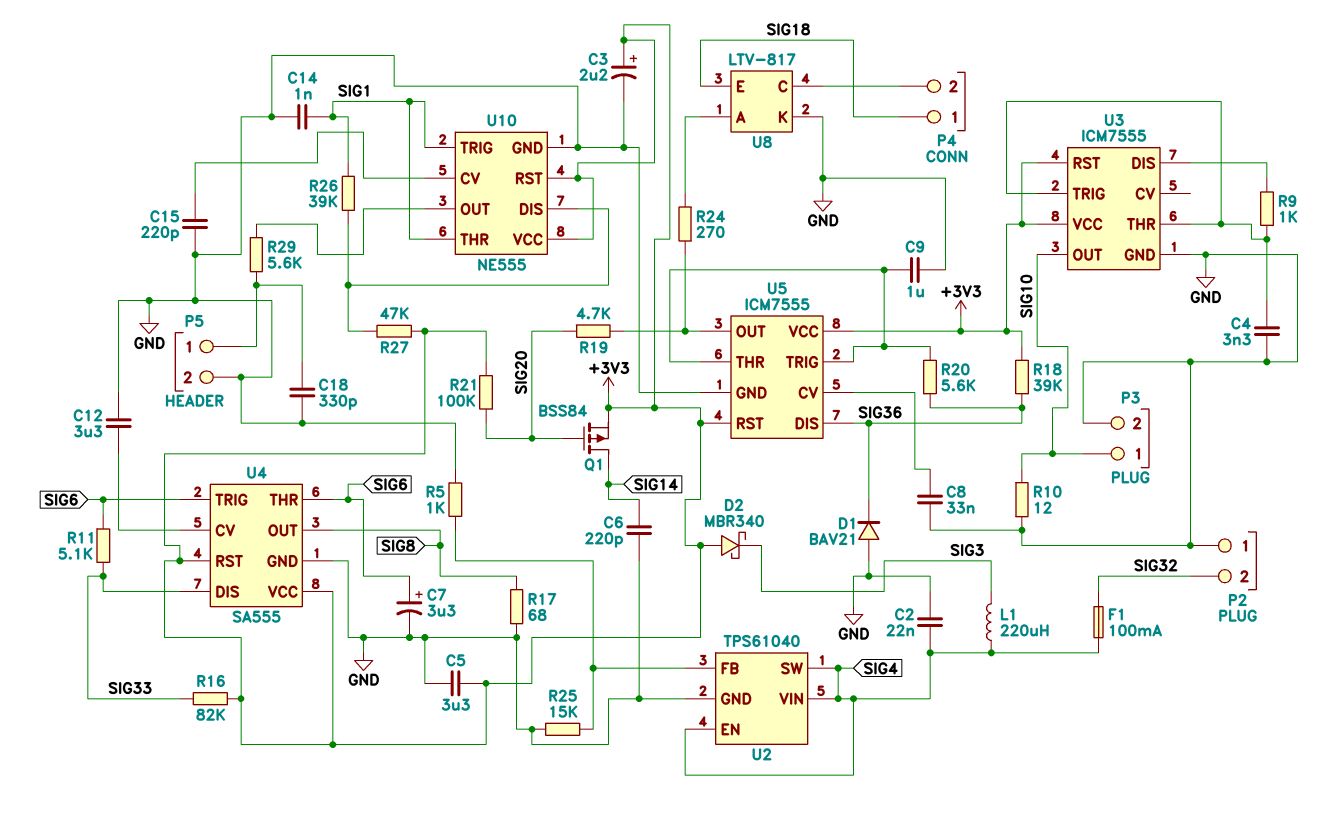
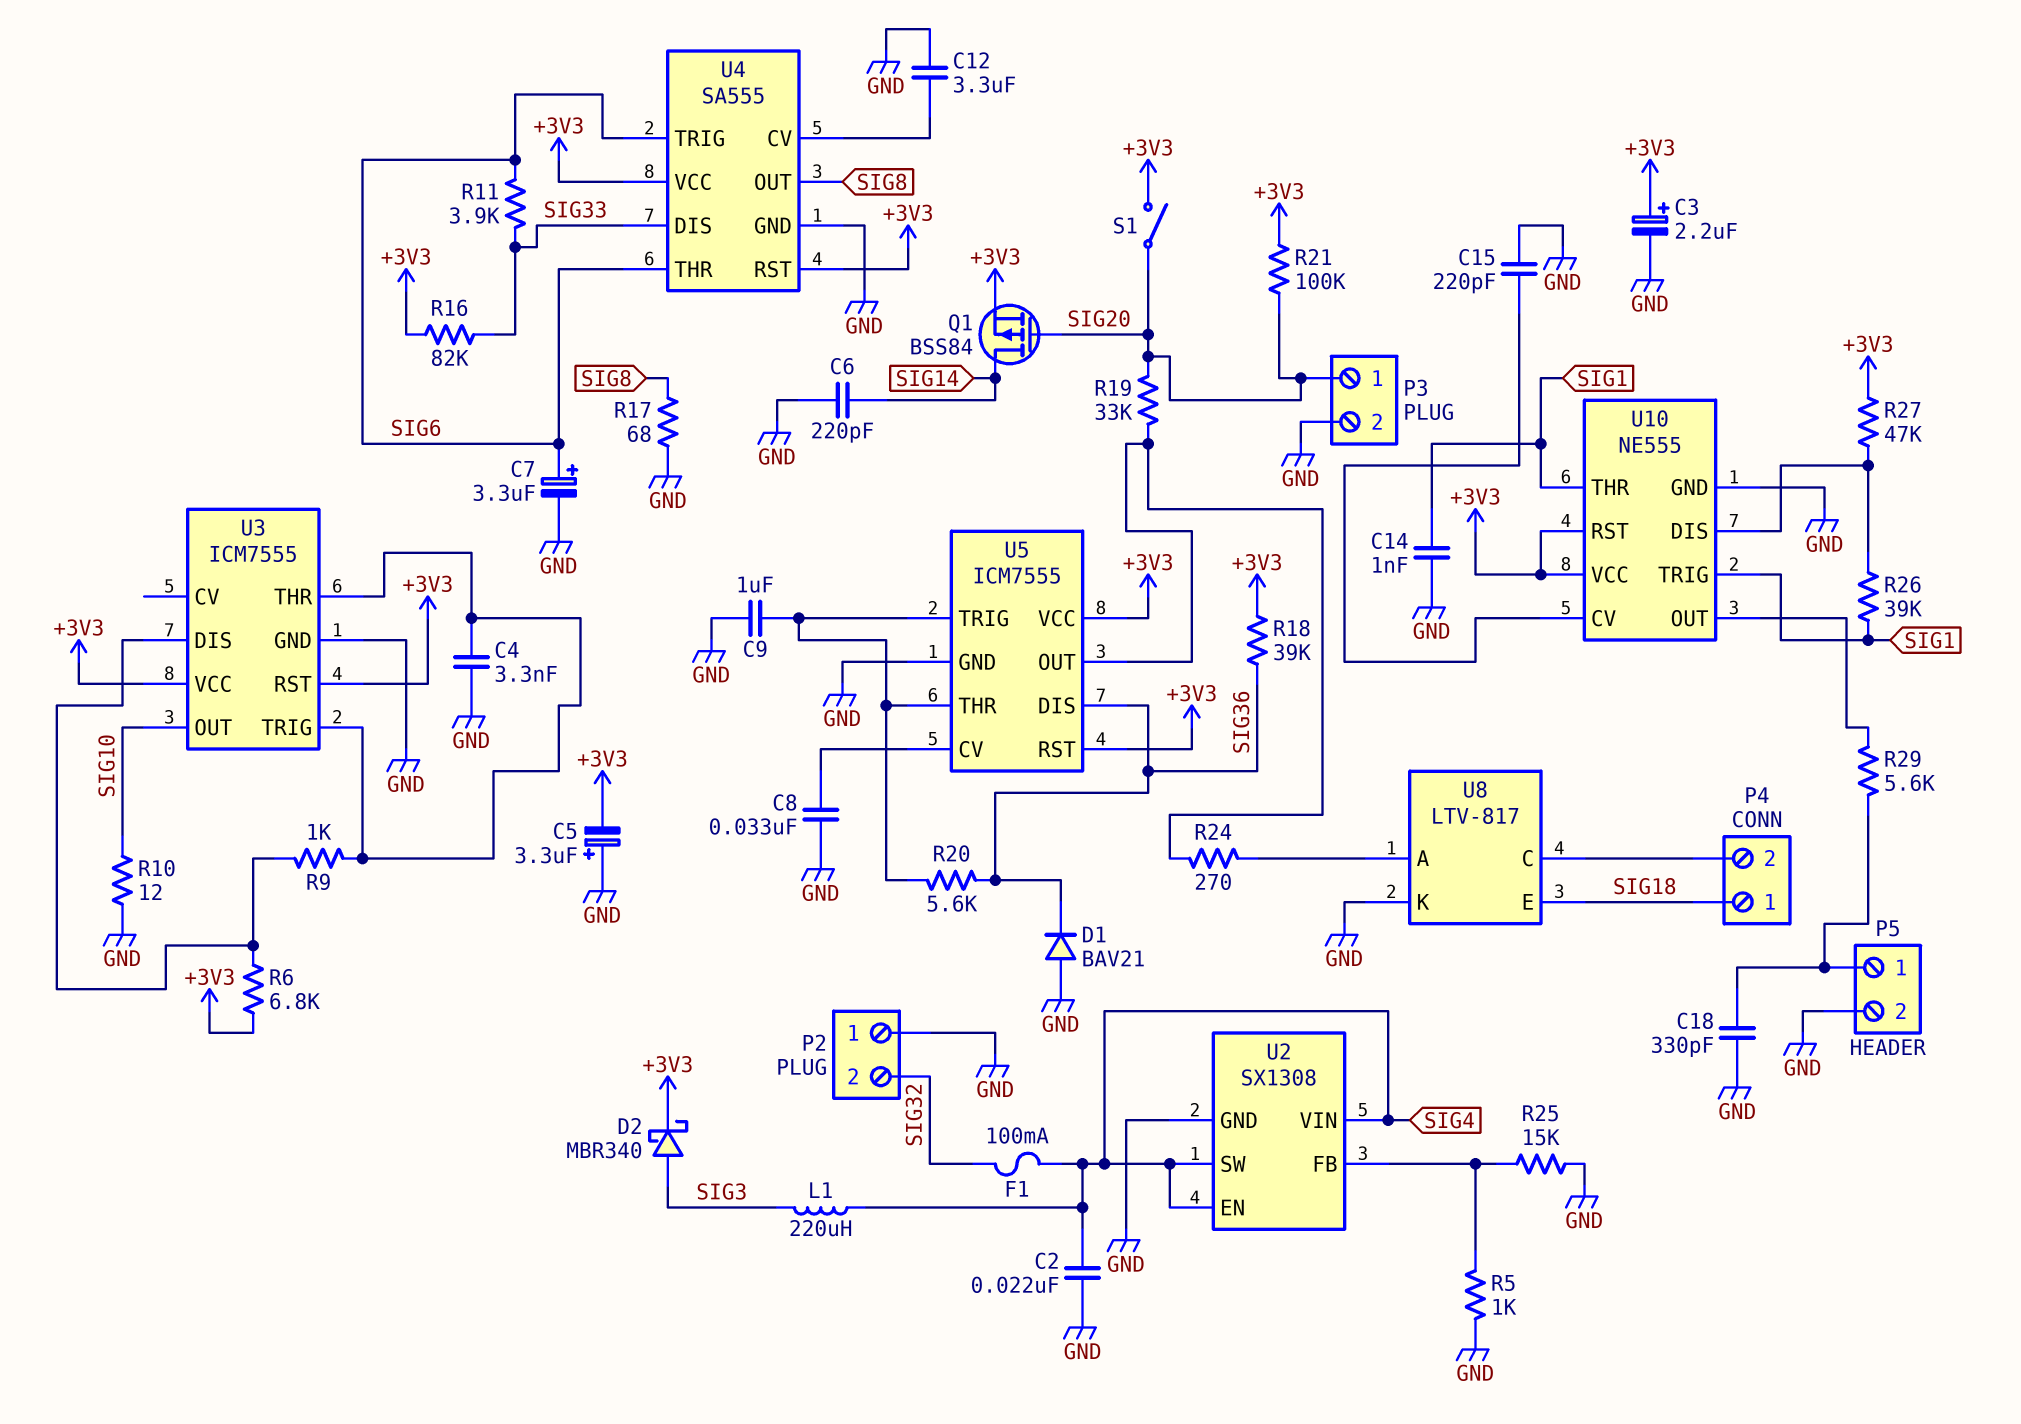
C5: 3.3uF (+3V3, GND) -> 3.3uF (plus GND, minus +3V3)
D2: schottky MBR340 (A +3V3, K SIG3) -> schottky MBR340 (A SIG3, K +3V3)
P3 pin 1: SIG10 -> SIG20
R6: none -> 6.8k (+3V3, U3/DIS)
R11: 5.1k (SIG6, SIG33) -> 3.9k (SIG6, SIG33)
R19: 4.7k (SIG20, U5/OUT) -> 33k (SIG20, U5/OUT)
S1: none -> switch (+3V3, SIG20)
U2: TPS61040 -> SX1308

